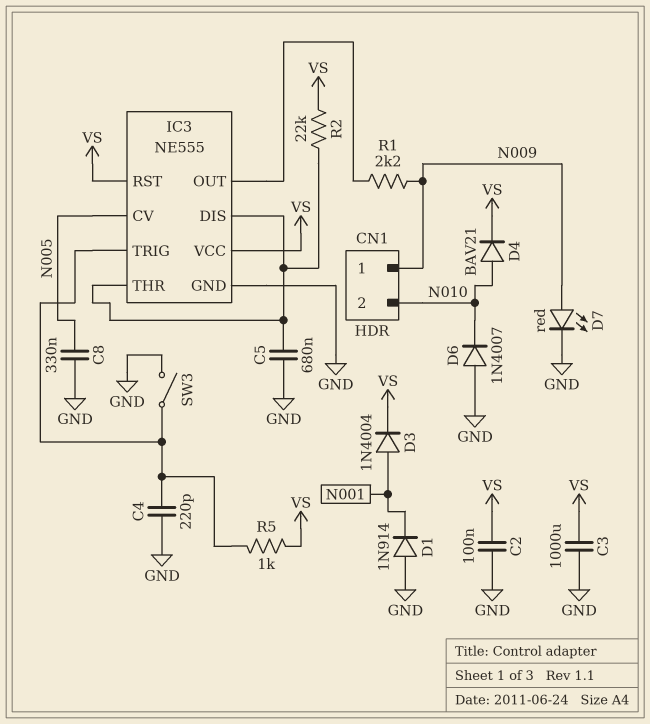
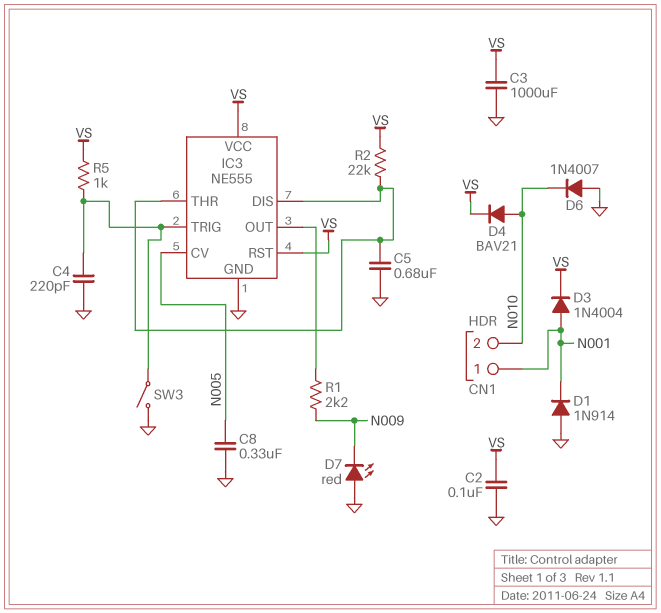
CN1 pin 1: N009 -> N001
D7: LED red (A N009, K GND) -> LED red (A GND, K N009)

